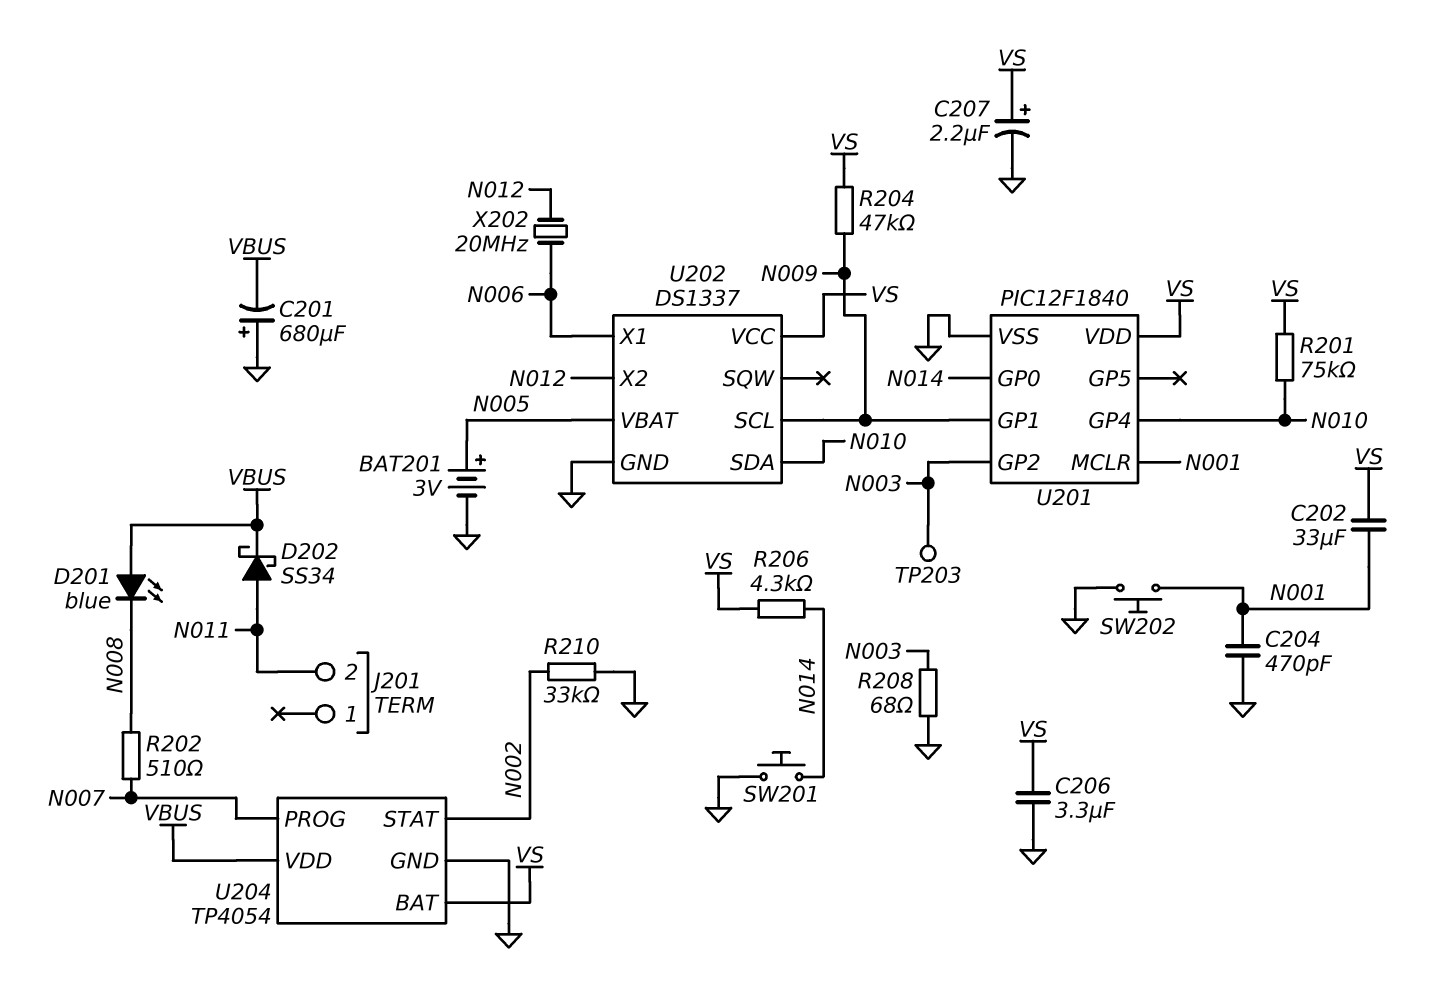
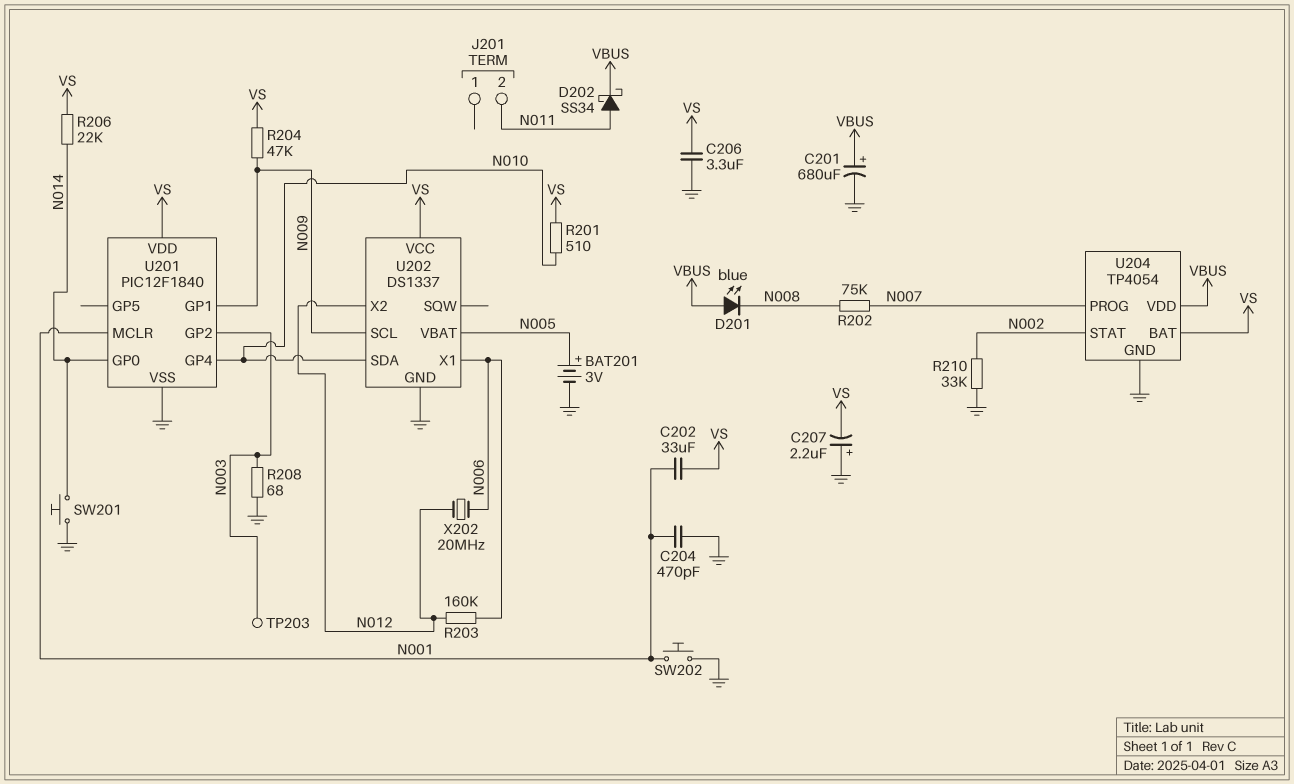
C201: 680uF (plus GND, minus VBUS) -> 680uF (plus VBUS, minus GND)
C207: 2.2uF (plus VS, minus GND) -> 2.2uF (plus GND, minus VS)
R201: 75k (N010, VS) -> 510 (N010, VS)
R202: 510 (N007, N008) -> 75k (N007, N008)
R203: none -> 160k (N006, N012)
R206: 4.3k (N014, VS) -> 22k (N014, VS)

